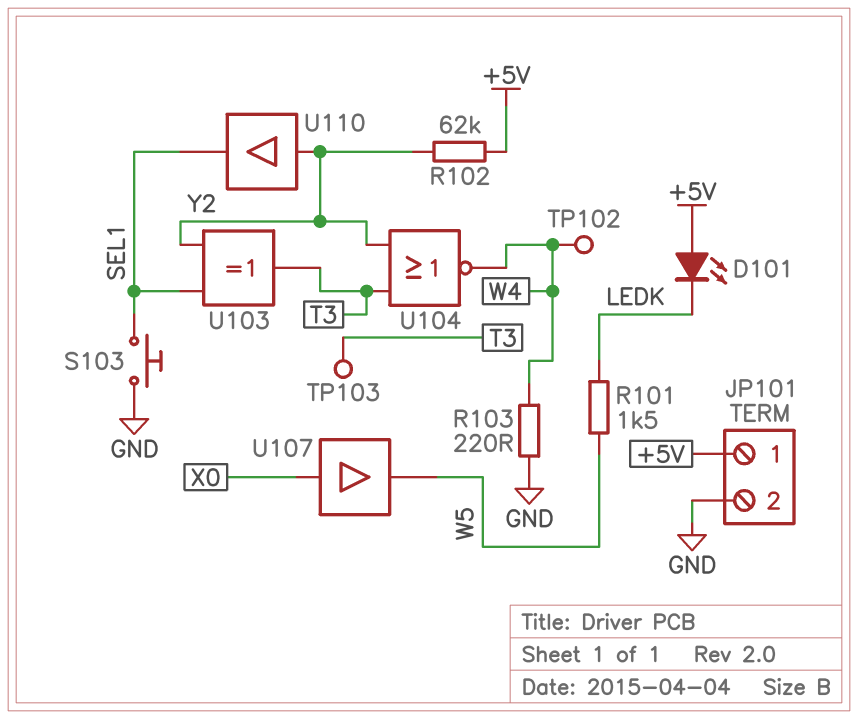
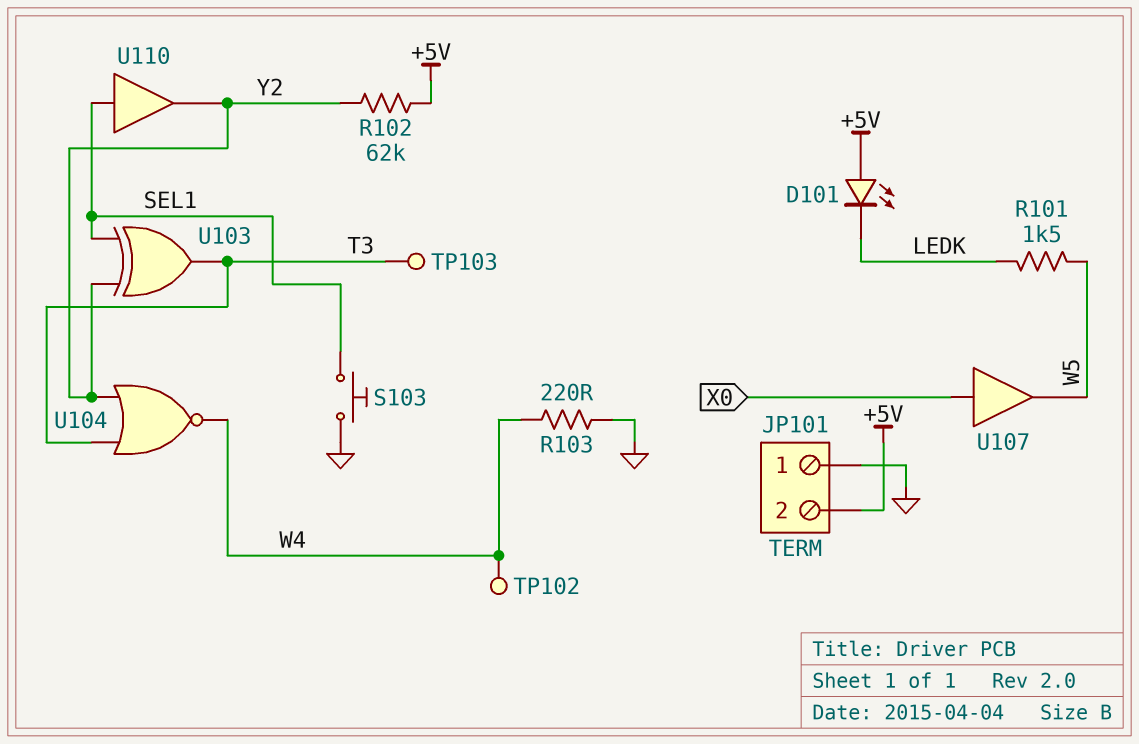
JP101 pin 1: +5V -> GND
JP101 pin 2: GND -> +5V
U110: buffer (in Y2, out SEL1) -> buffer (in SEL1, out Y2)

